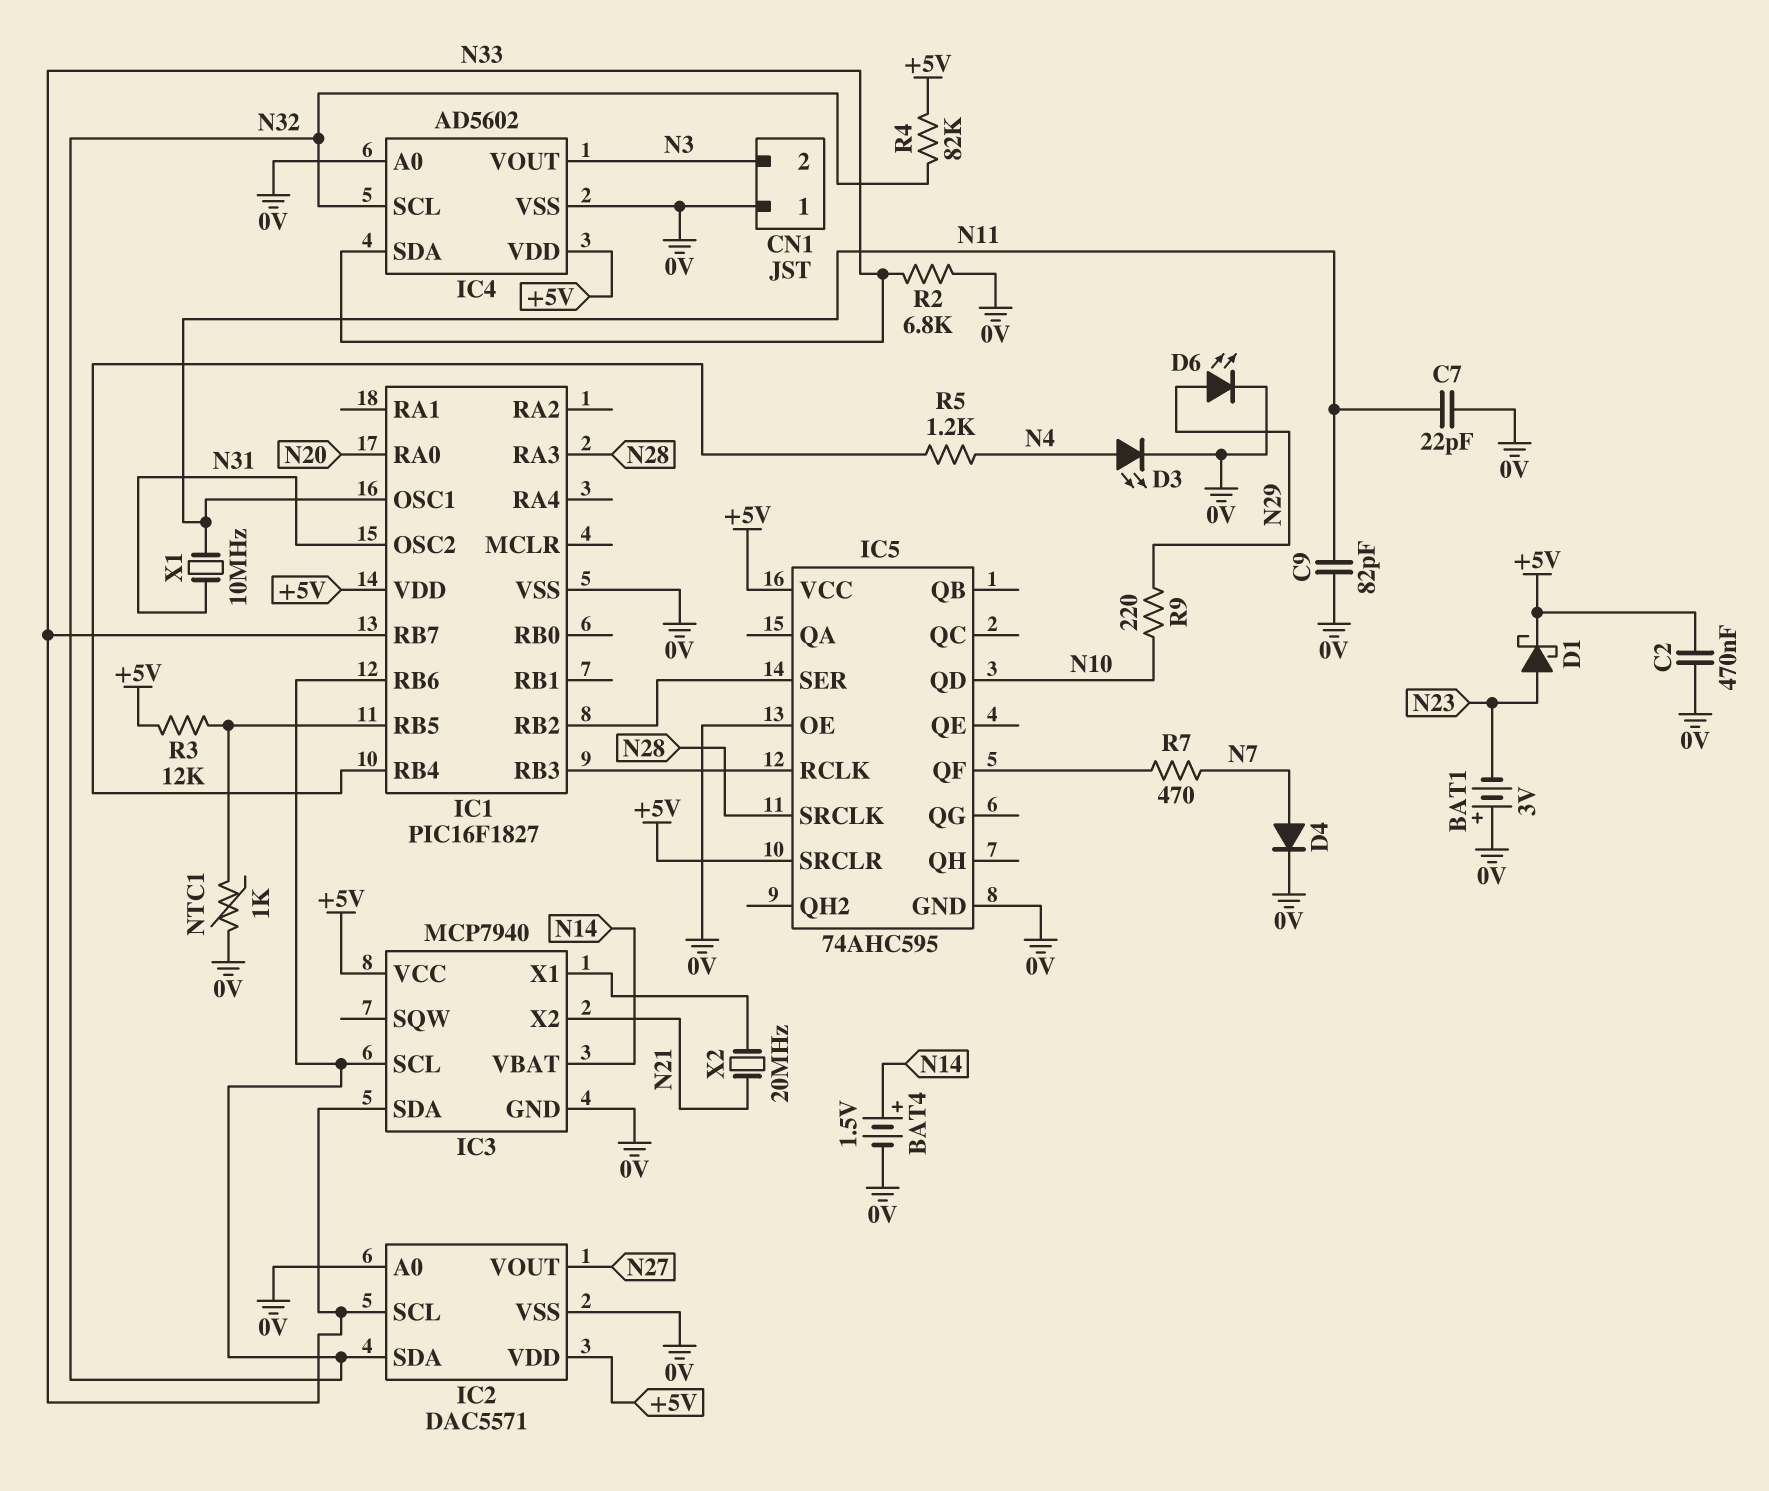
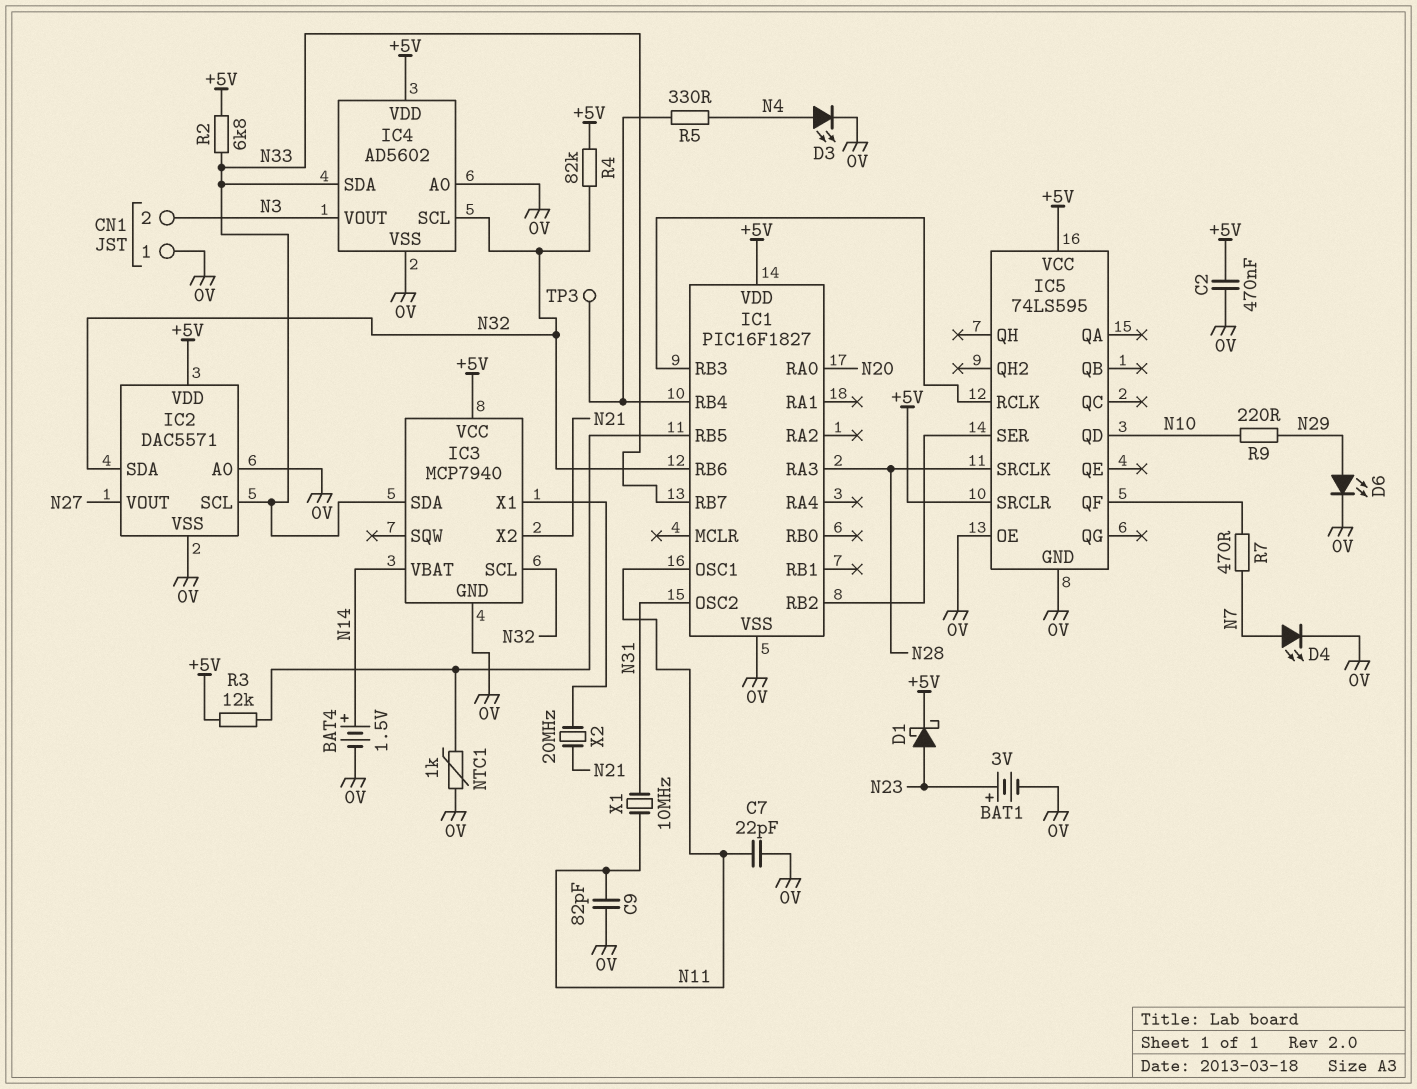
BAT1: 3V (plus 0V, minus N23) -> 3V (plus N23, minus 0V)
D4: diode (A N7, K 0V) -> LED (A N7, K 0V)
IC5: 74AHC595 -> 74LS595
R2: 6.8k (0V, N33) -> 6.8k (+5V, N33)
R5: 1.2k (IC1/RB4, N4) -> 330 (IC1/RB4, N4)
TP3: none -> test point (IC1/RB4)

